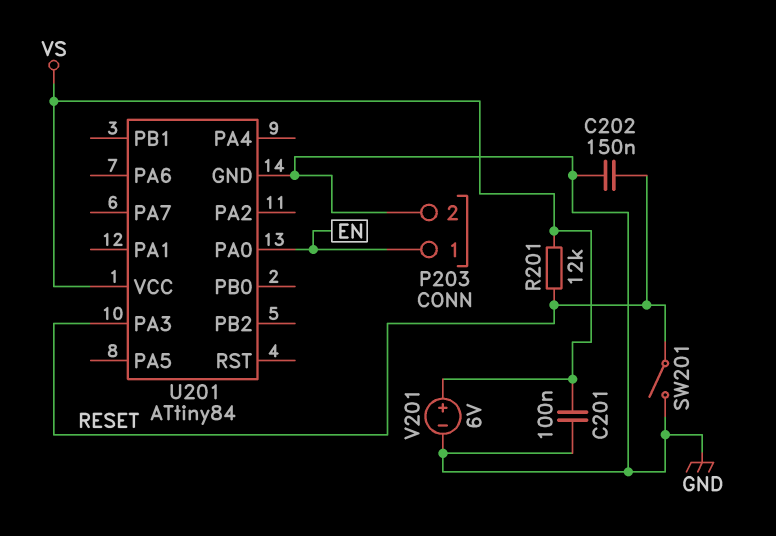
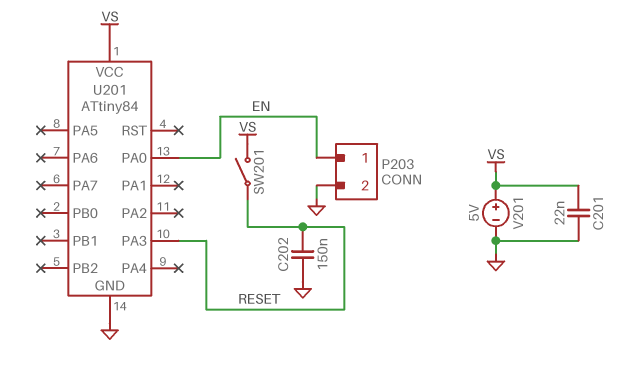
C201: 100nF (GND, VS) -> 22nF (GND, VS)
R201: 12k (RESET, VS) -> none
SW201: switch (GND, RESET) -> switch (RESET, VS)
V201: 6V (plus VS, minus GND) -> 5V (plus VS, minus GND)

